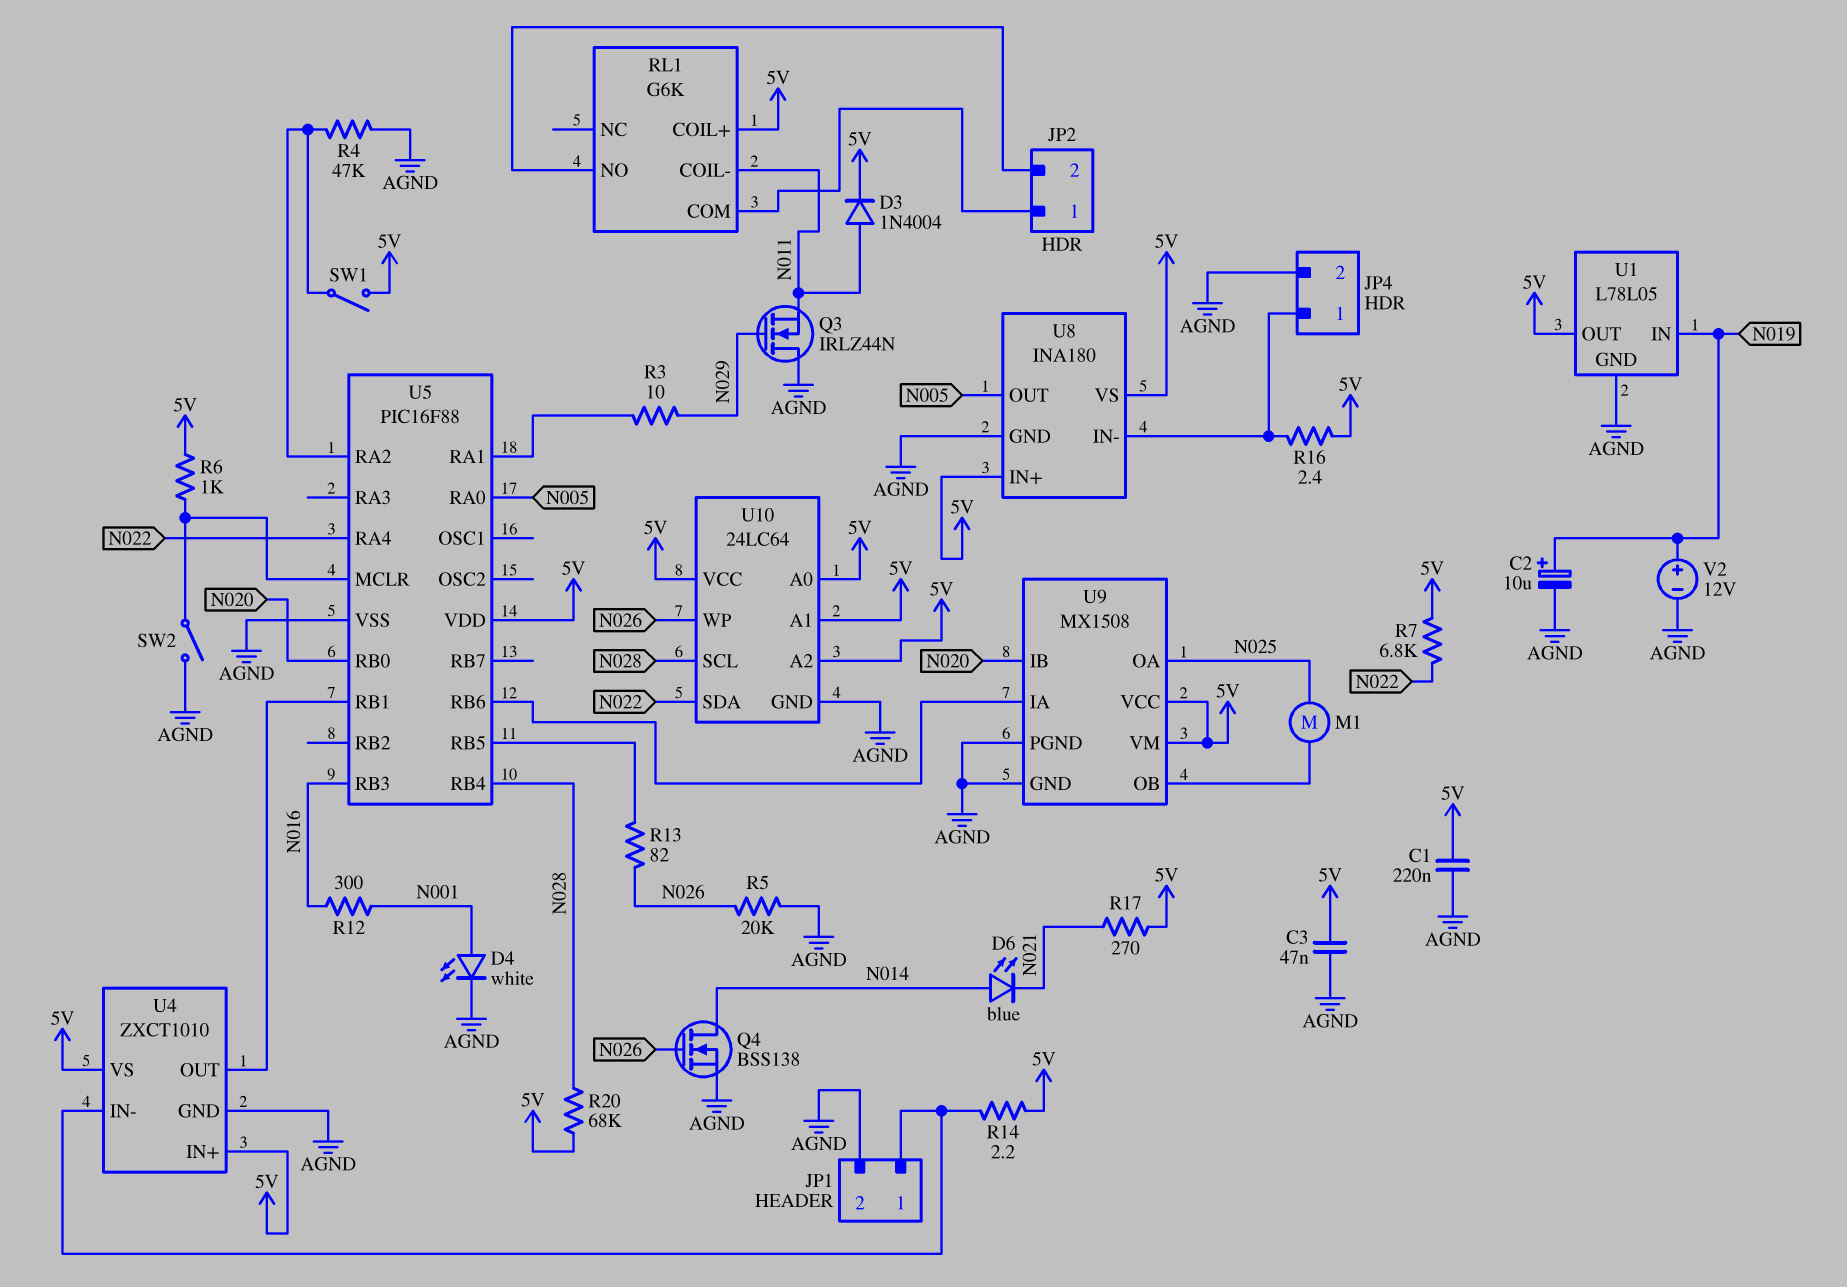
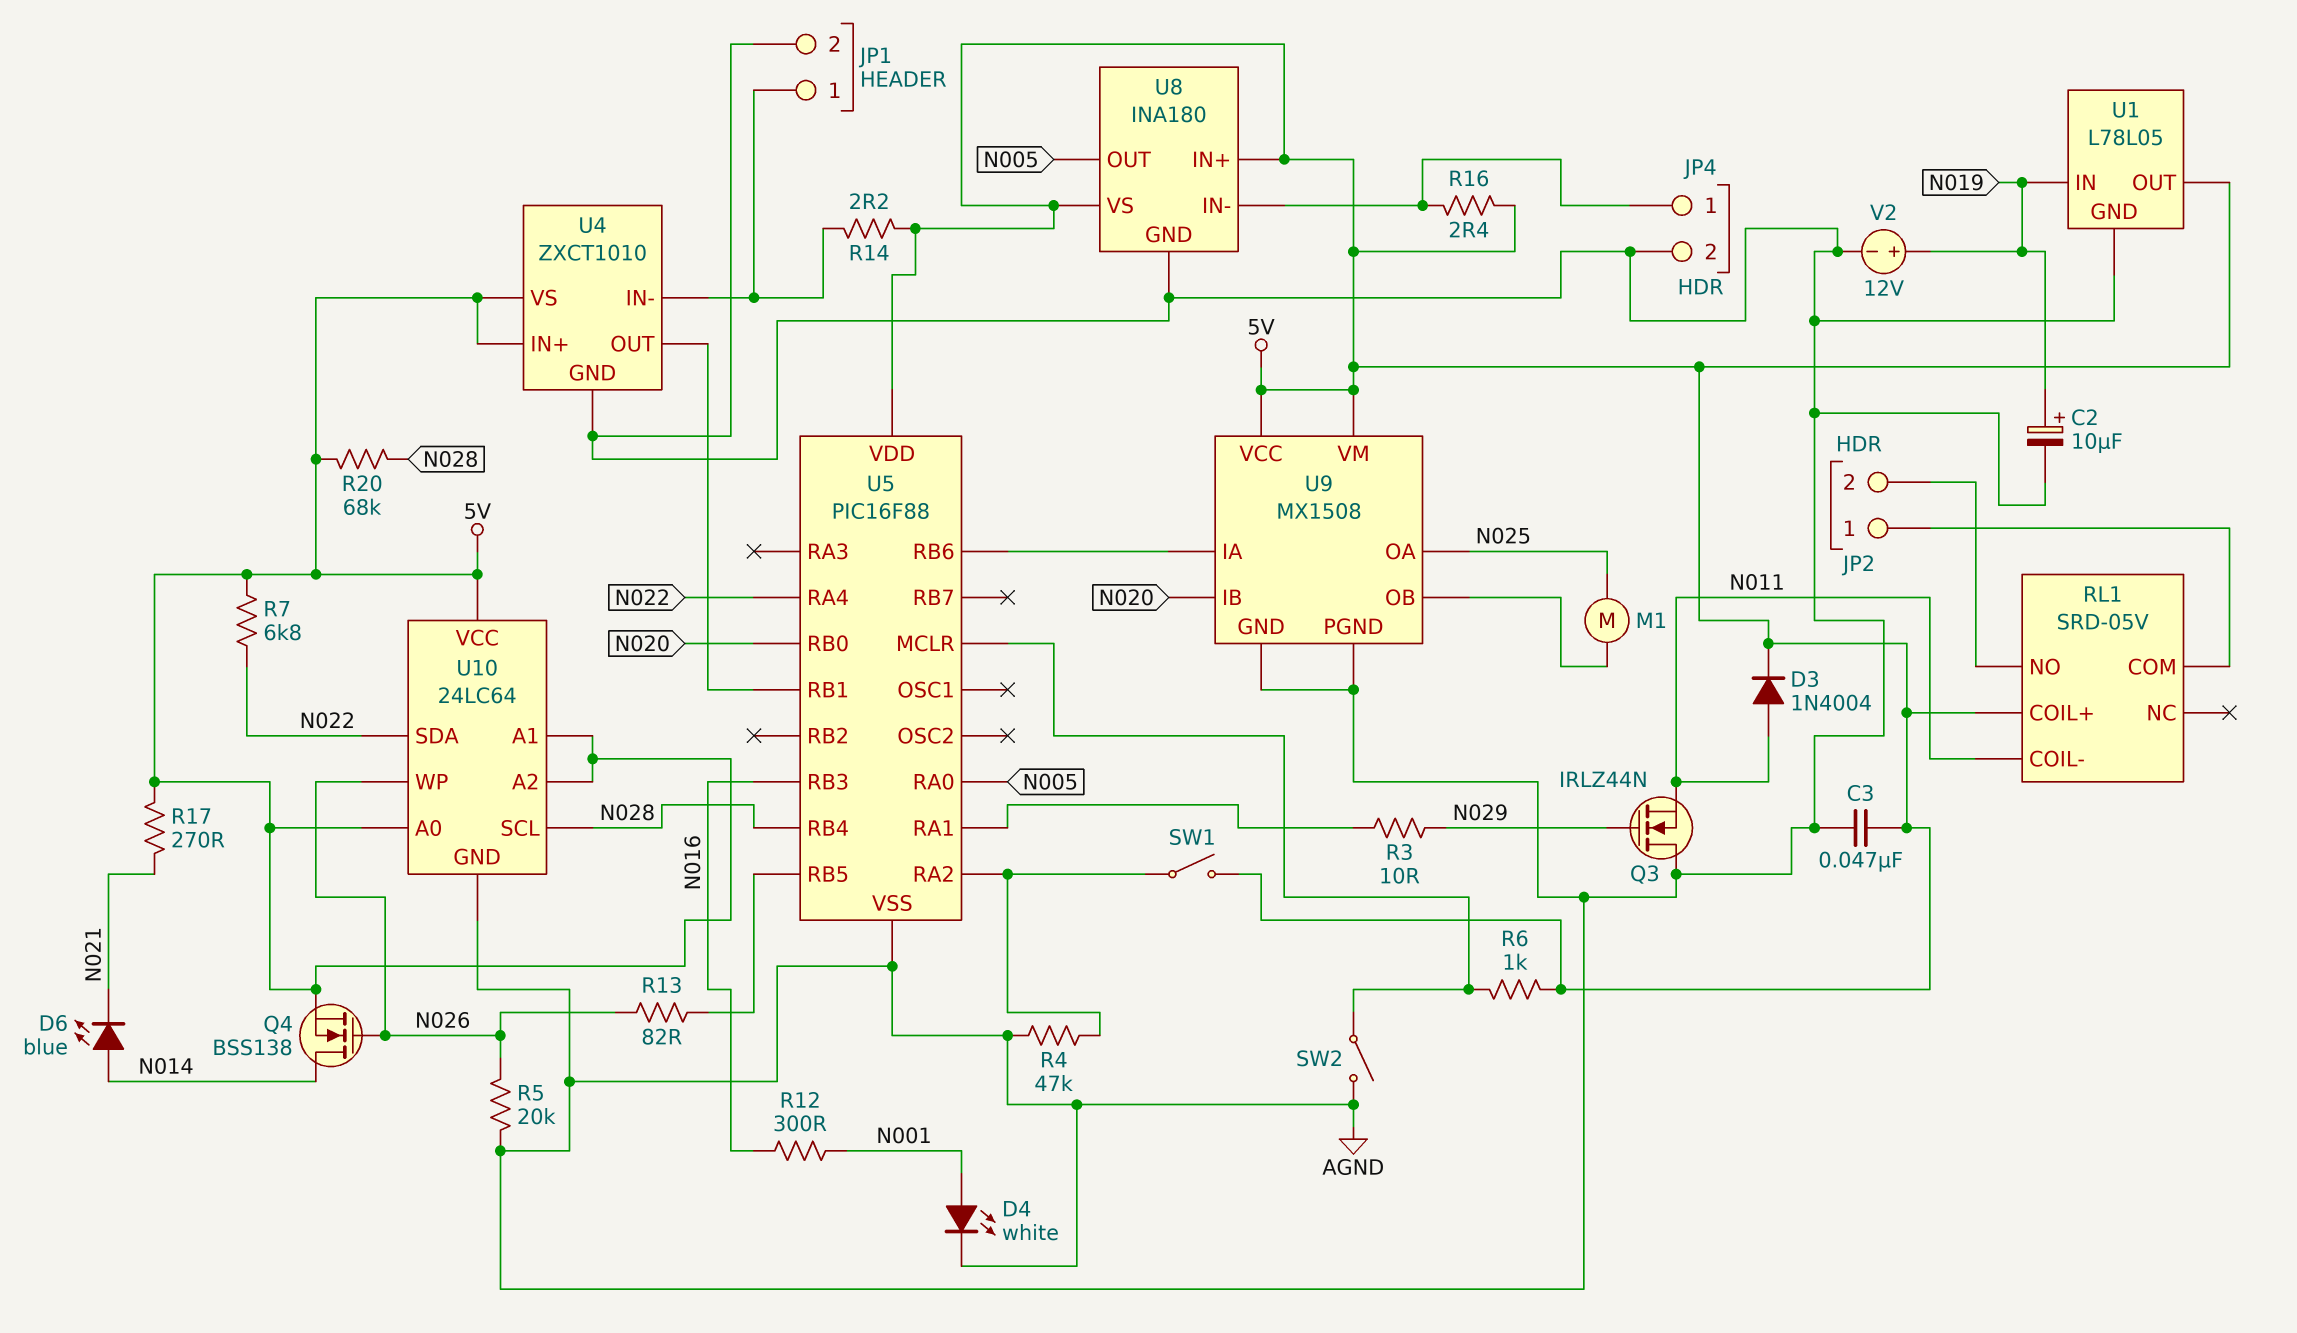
C1: 220nF (5V, AGND) -> none
Q4: NMOS BSS138 (G N026, D N014, S AGND) -> NMOS BSS138 (G N026, D N014, S 5V)
RL1: G6K -> SRD-05V

